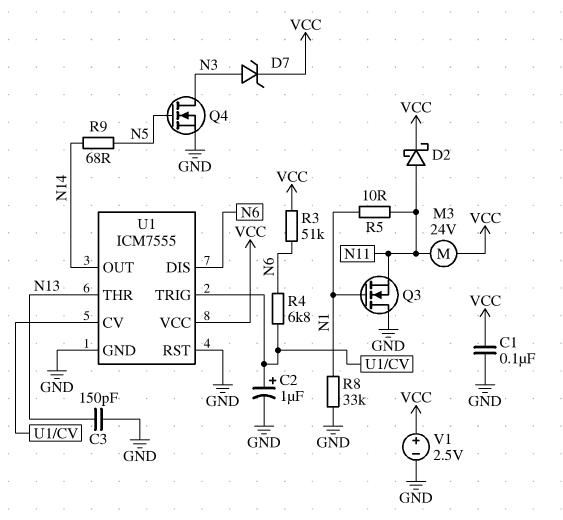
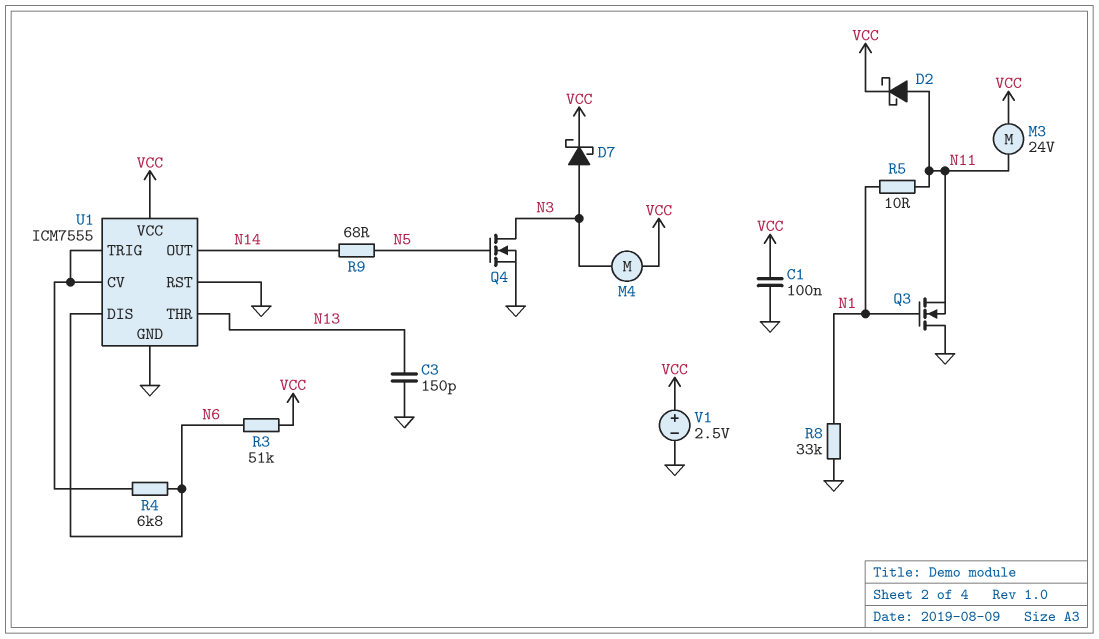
C2: 1uF (plus U1/CV, minus GND) -> none
D7: zener (A N3, K VCC) -> schottky (A N3, K VCC)
M4: none -> motor (N3, VCC)

